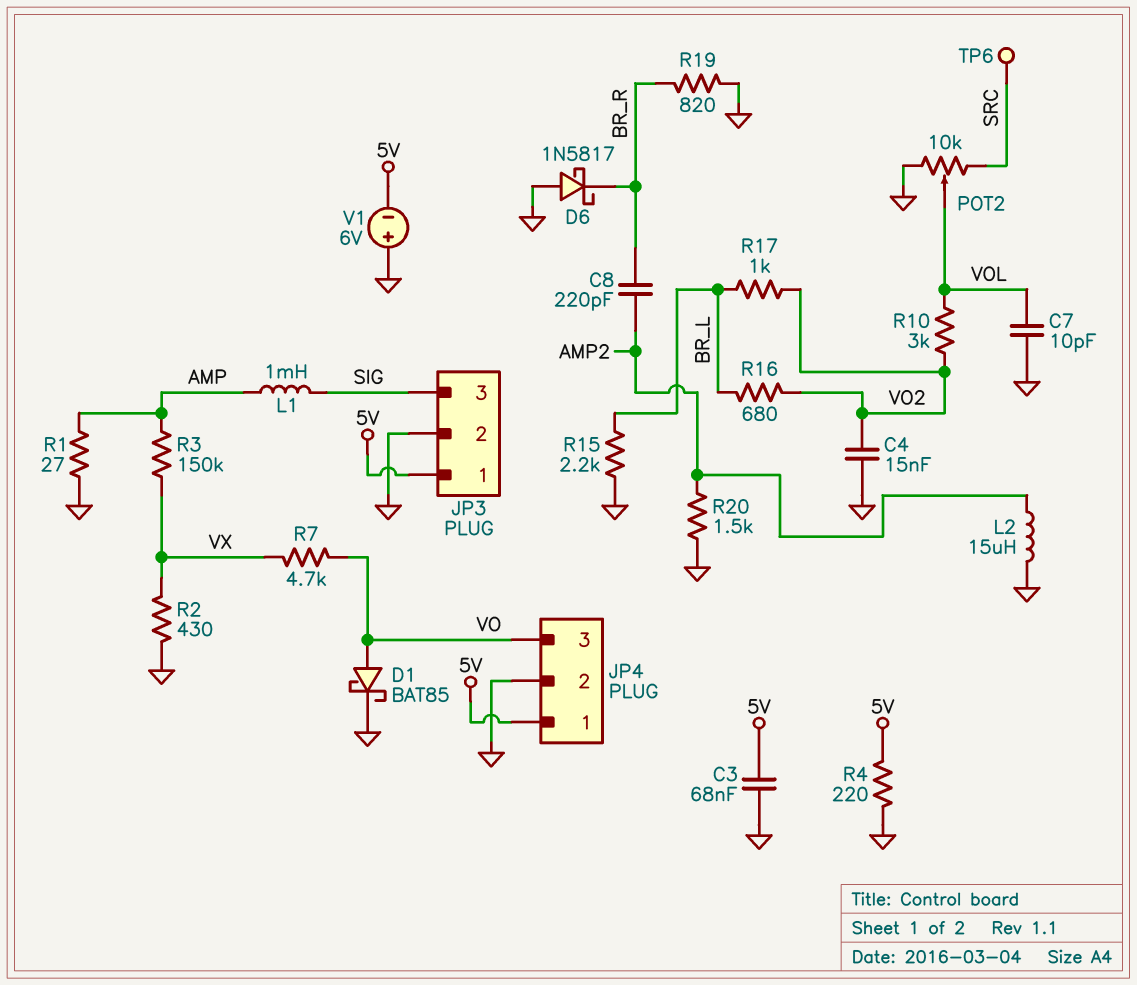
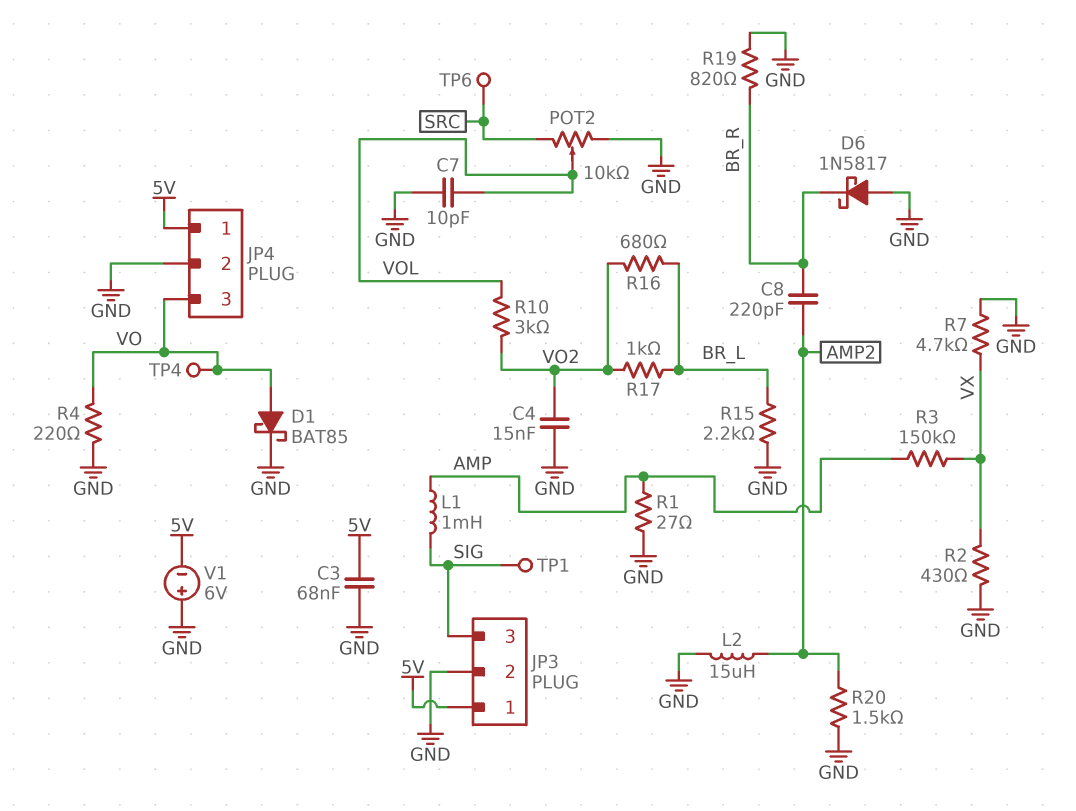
R4: 220 (5V, GND) -> 220 (GND, VO)
R7: 4.7k (VO, VX) -> 4.7k (GND, VX)
TP1: none -> test point (SIG)
TP4: none -> test point (VO)

